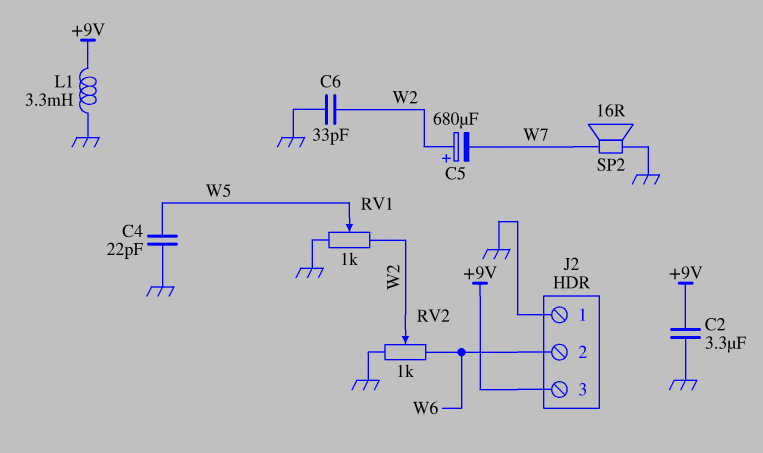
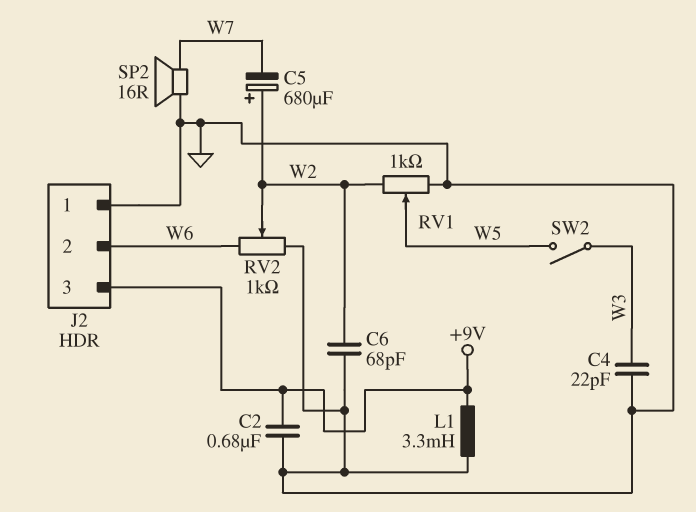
C2: 3.3uF (+9V, GND) -> 680nF (+9V, GND)
C4: 22pF (GND, W5) -> 22pF (GND, W3)
C6: 33pF (GND, W2) -> 68pF (GND, W2)
SW2: none -> switch (W3, W5)

